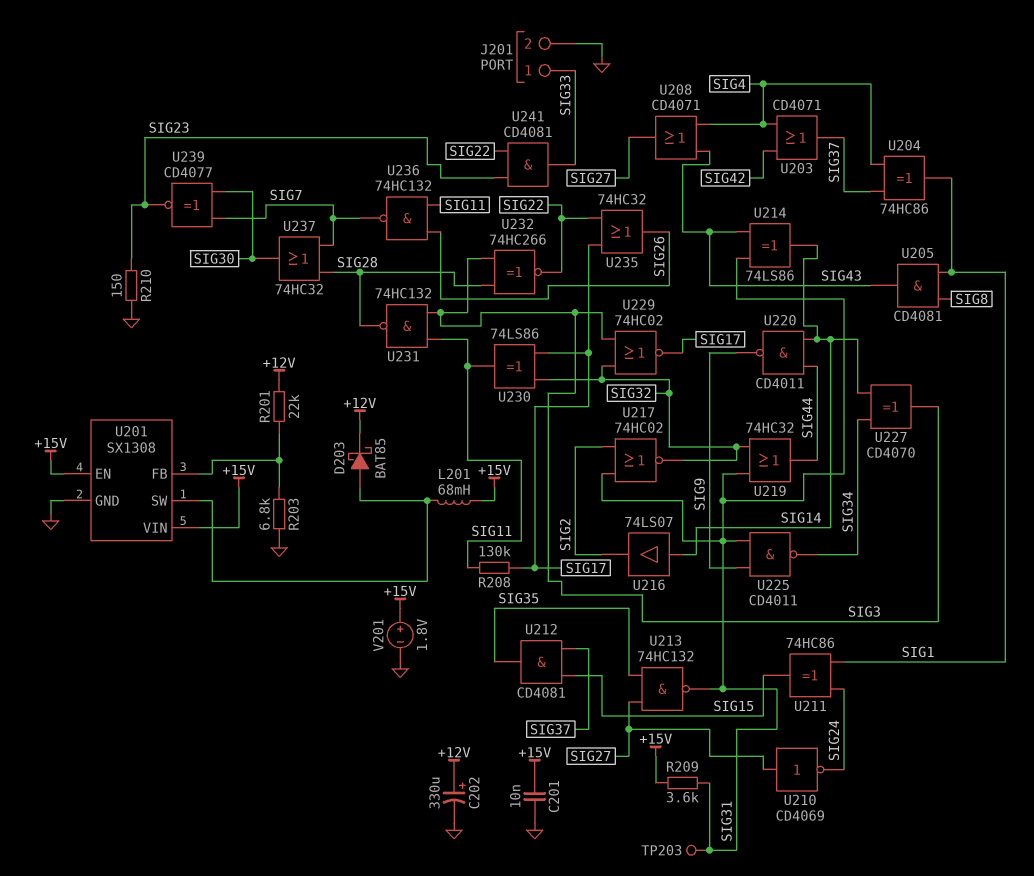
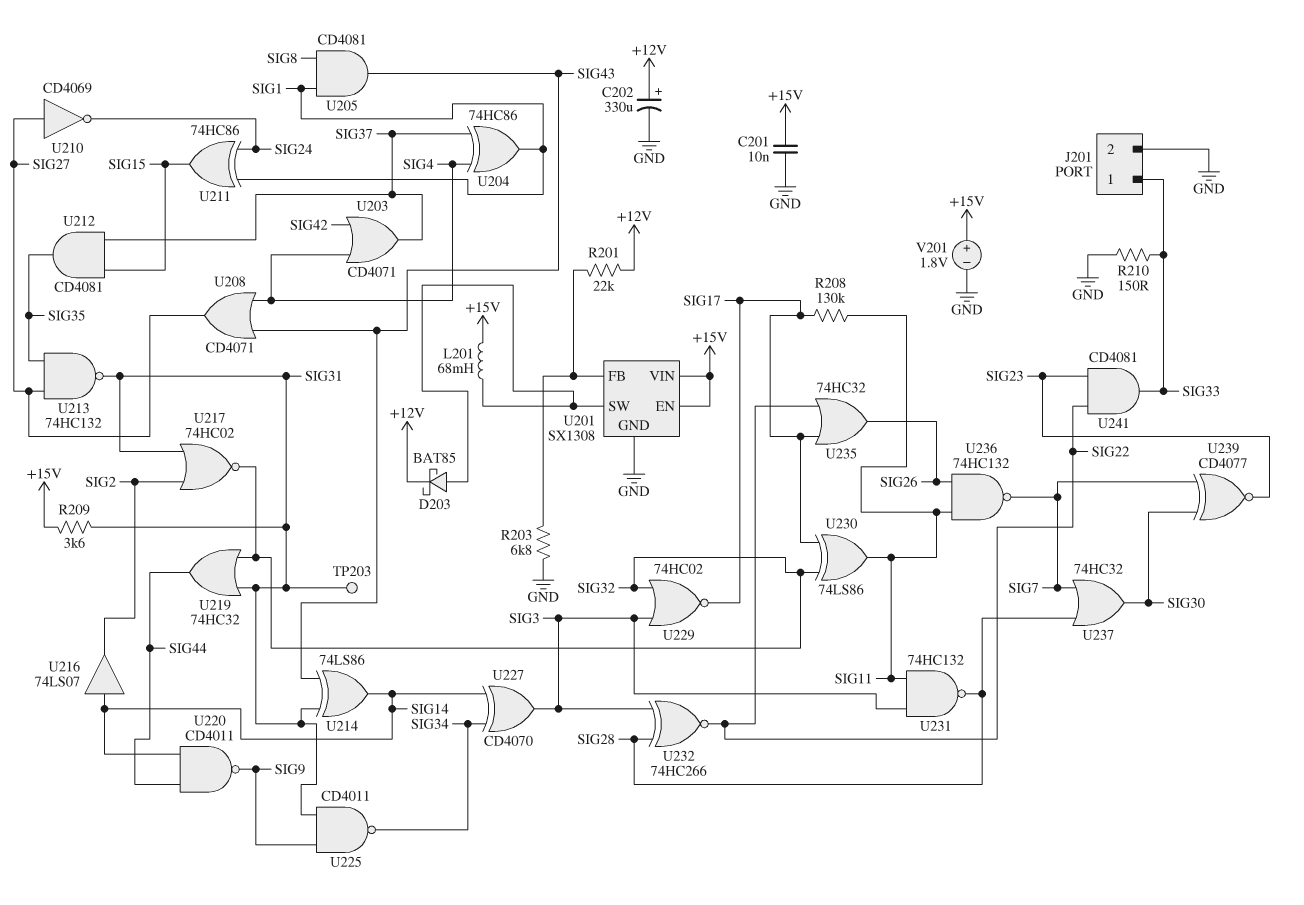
R210: 150 (GND, SIG23) -> 150 (GND, SIG33)

